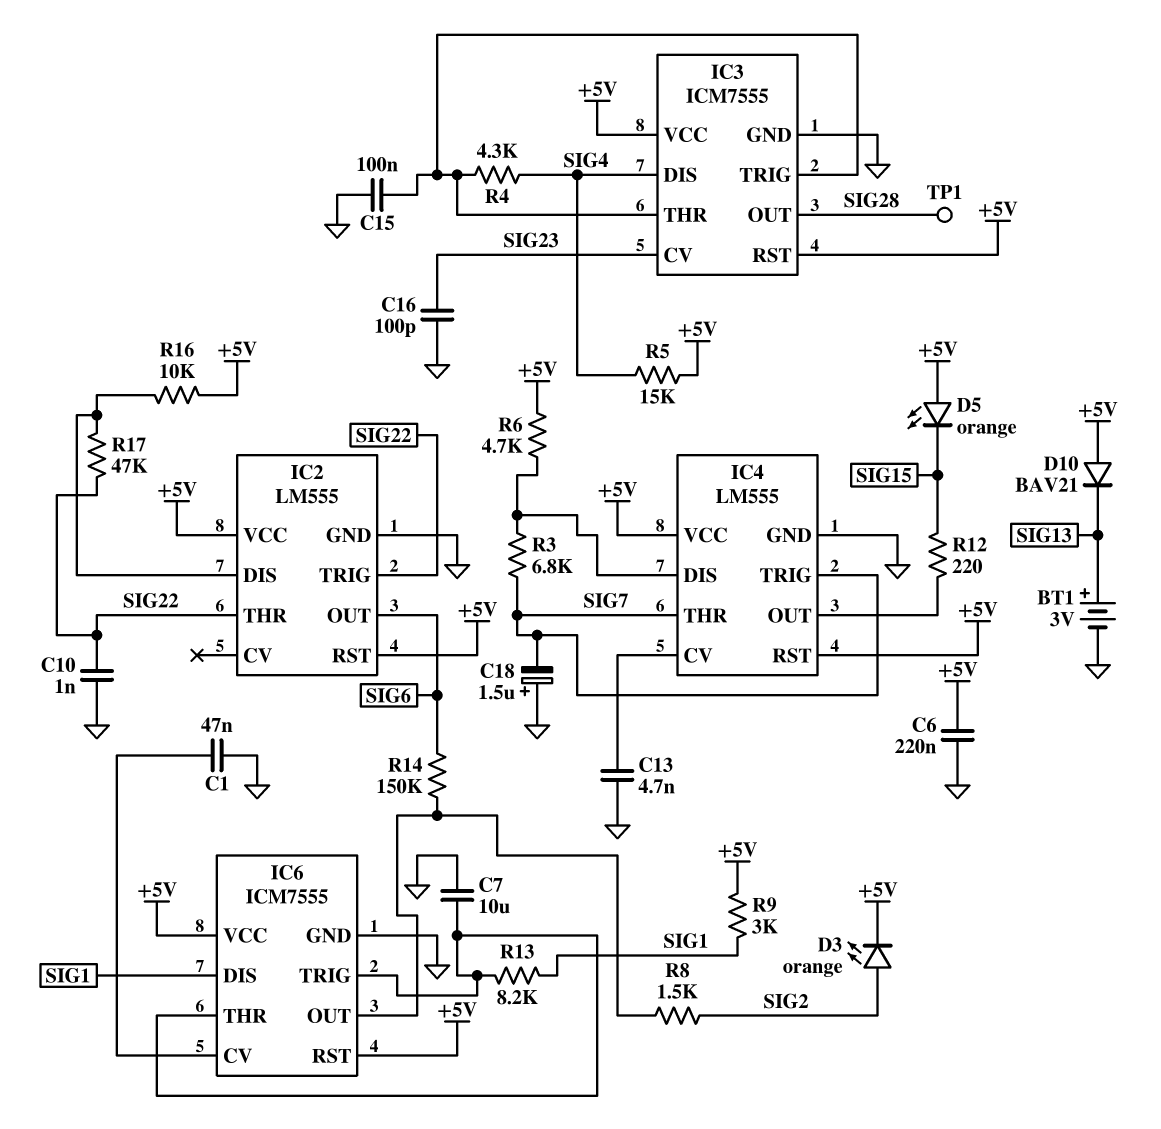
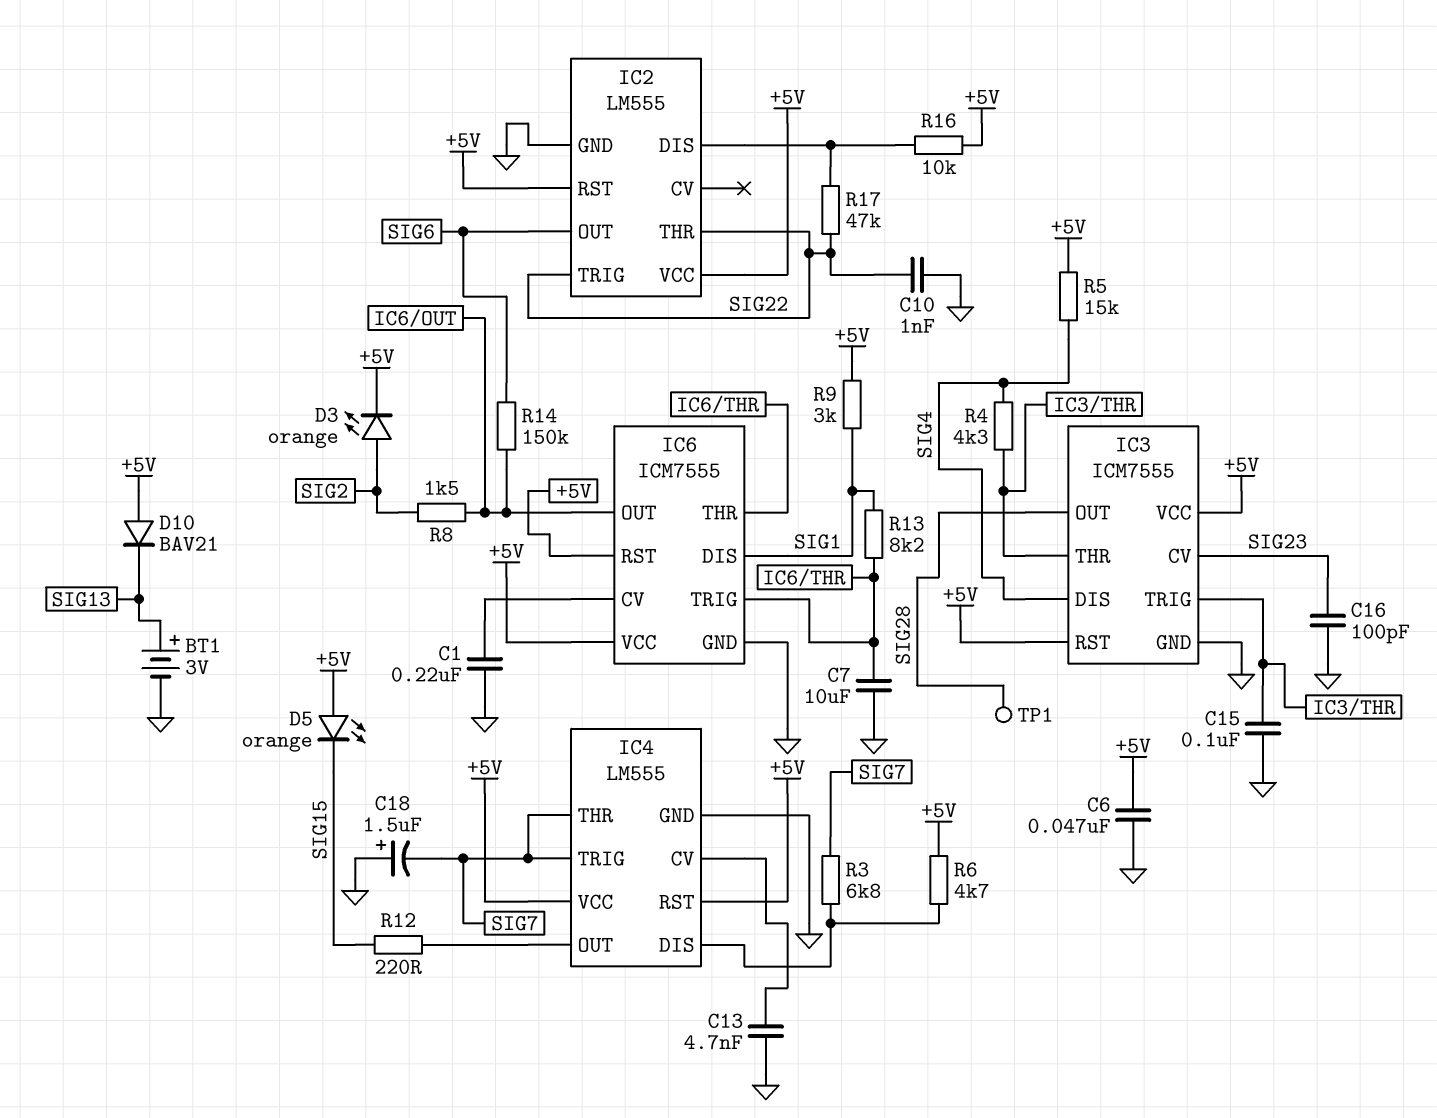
C1: 47nF (GND, IC6/CV) -> 220nF (GND, IC6/CV)
C6: 220nF (+5V, GND) -> 47nF (+5V, GND)

